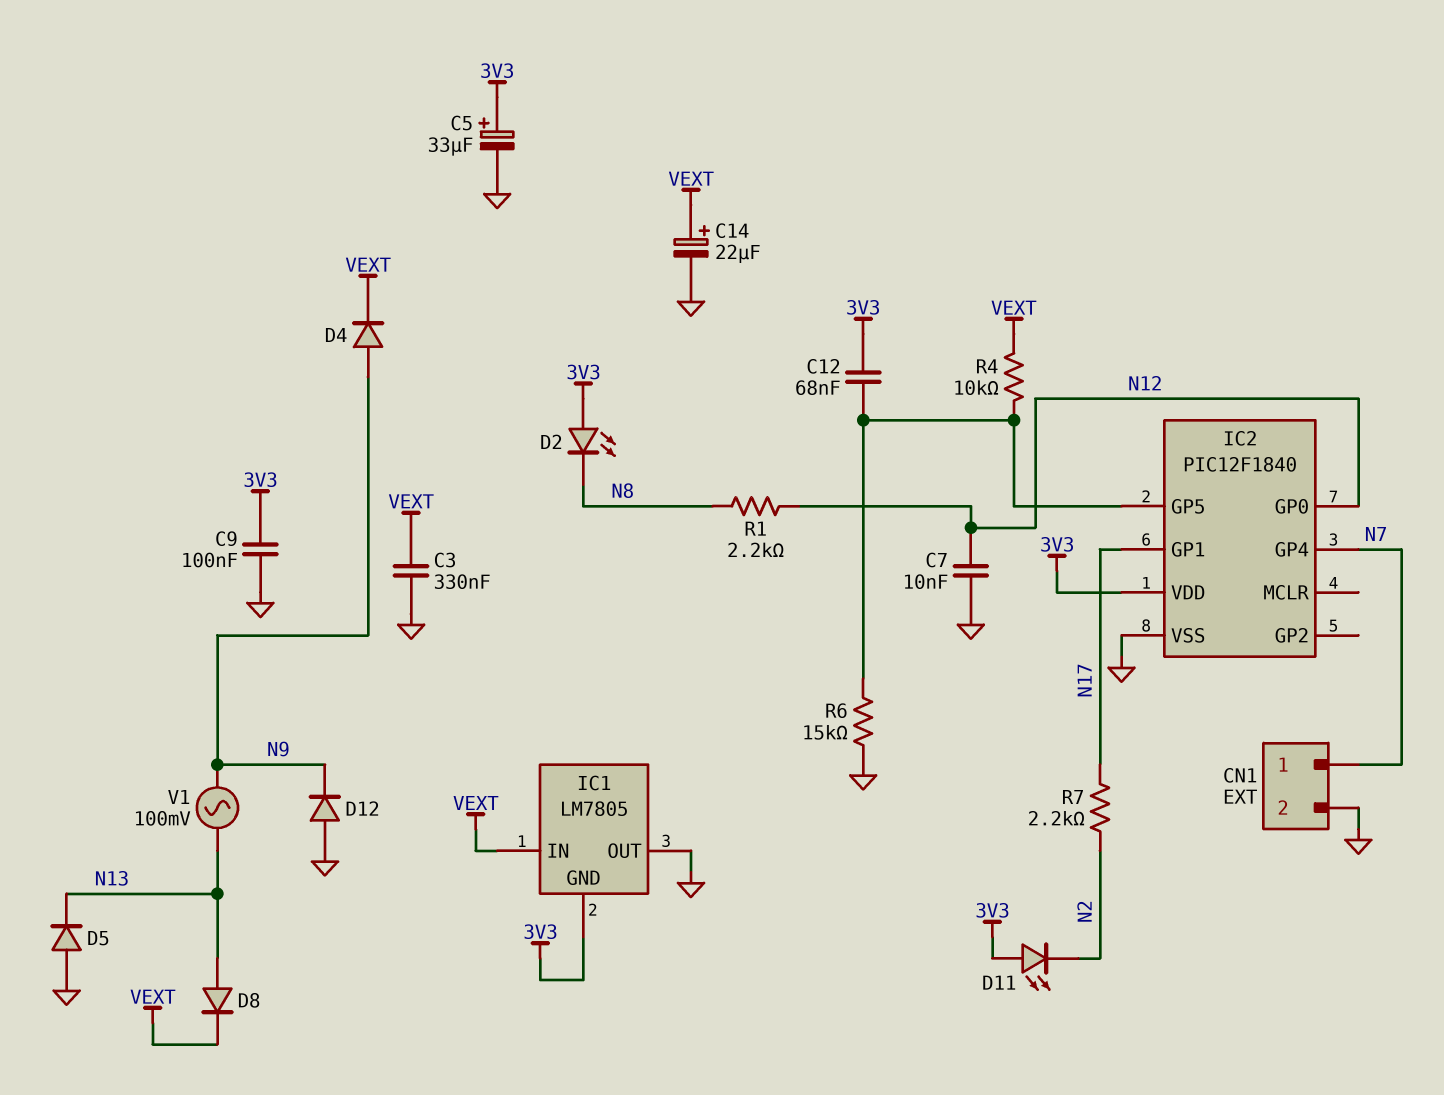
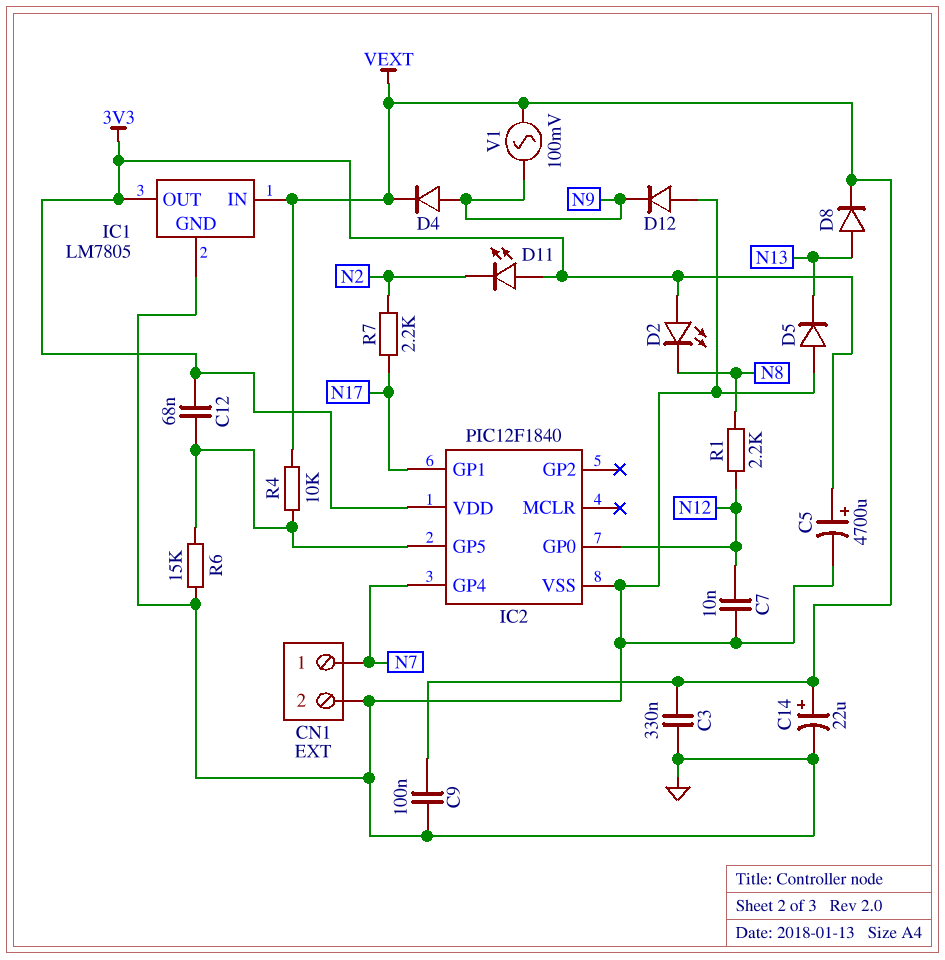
C5: 33uF (plus 3V3, minus GND) -> 4700uF (plus 3V3, minus GND)
C9: 100nF (3V3, GND) -> 100nF (GND, VEXT)
IC1 pin GND: 3V3 -> GND
IC1 pin OUT: GND -> 3V3
V1: AC 100mV (N9, N13) -> AC 100mV (N9, VEXT)

